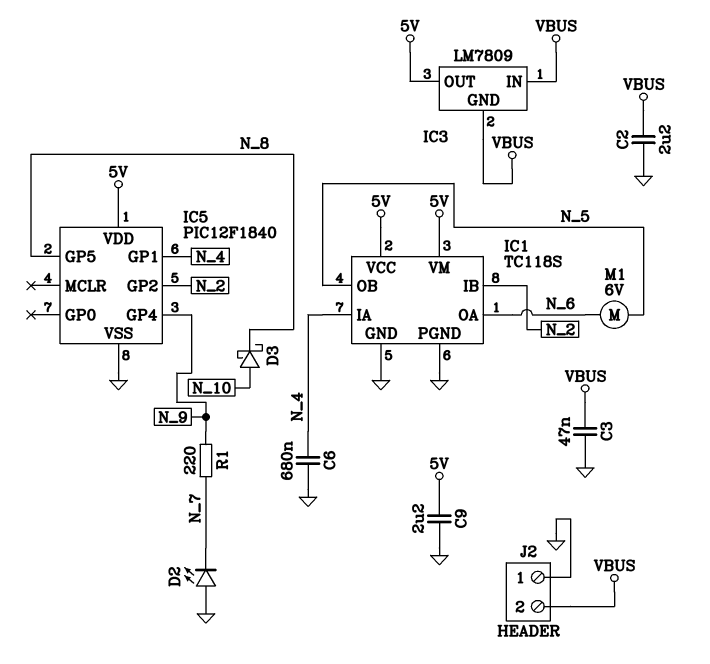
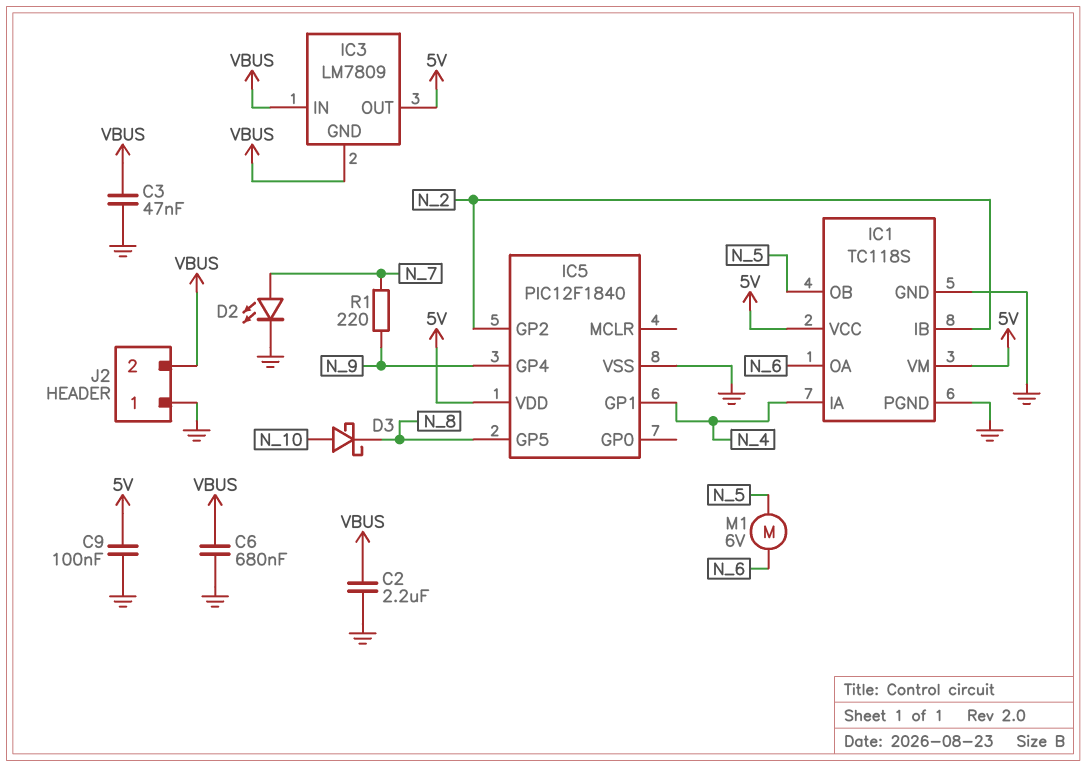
C6: 680nF (GND, N_4) -> 680nF (GND, VBUS)
C9: 2.2uF (5V, GND) -> 100nF (5V, GND)
D2: LED (A GND, K N_7) -> LED (A N_7, K GND)

